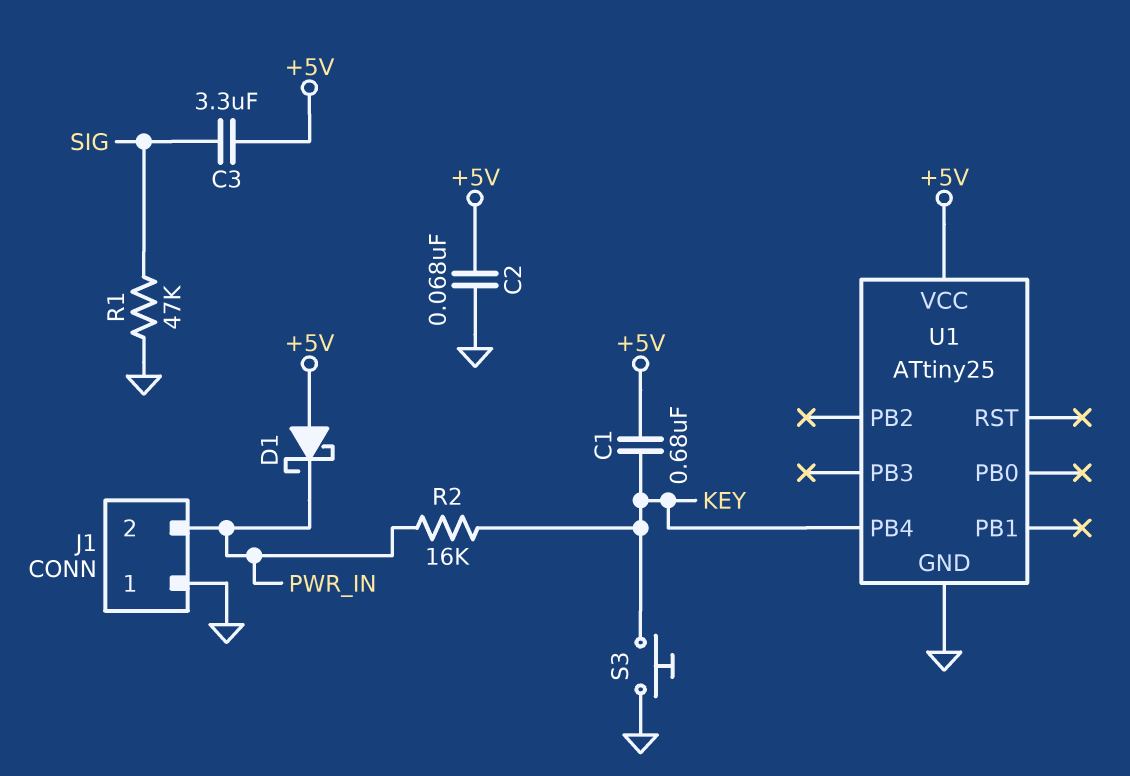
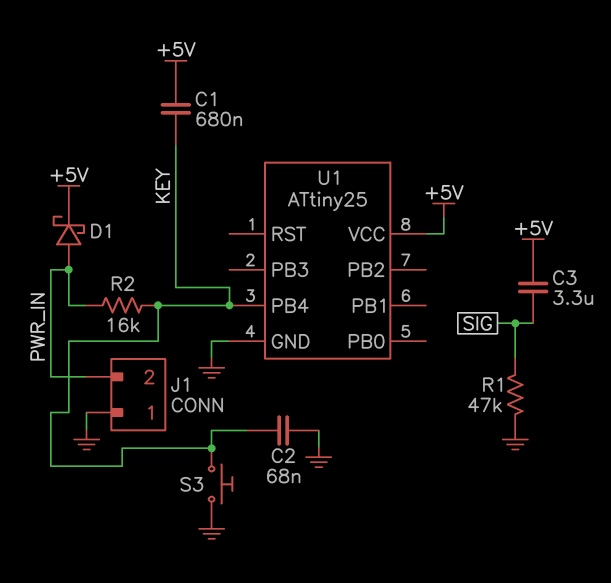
C2: 68nF (+5V, GND) -> 68nF (GND, KEY)
D1: schottky (A +5V, K PWR_IN) -> schottky (A PWR_IN, K +5V)

